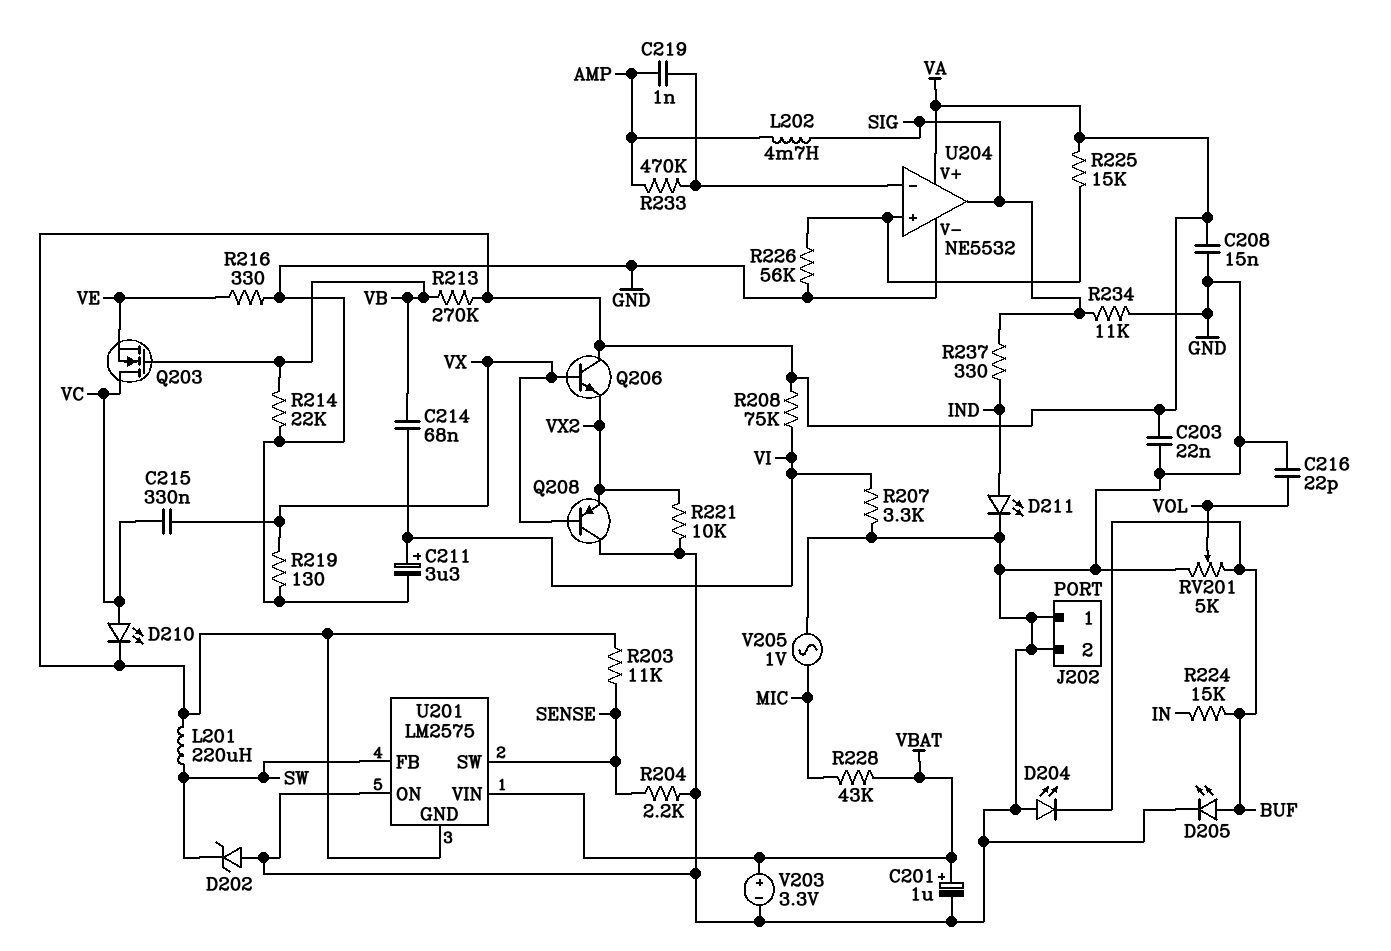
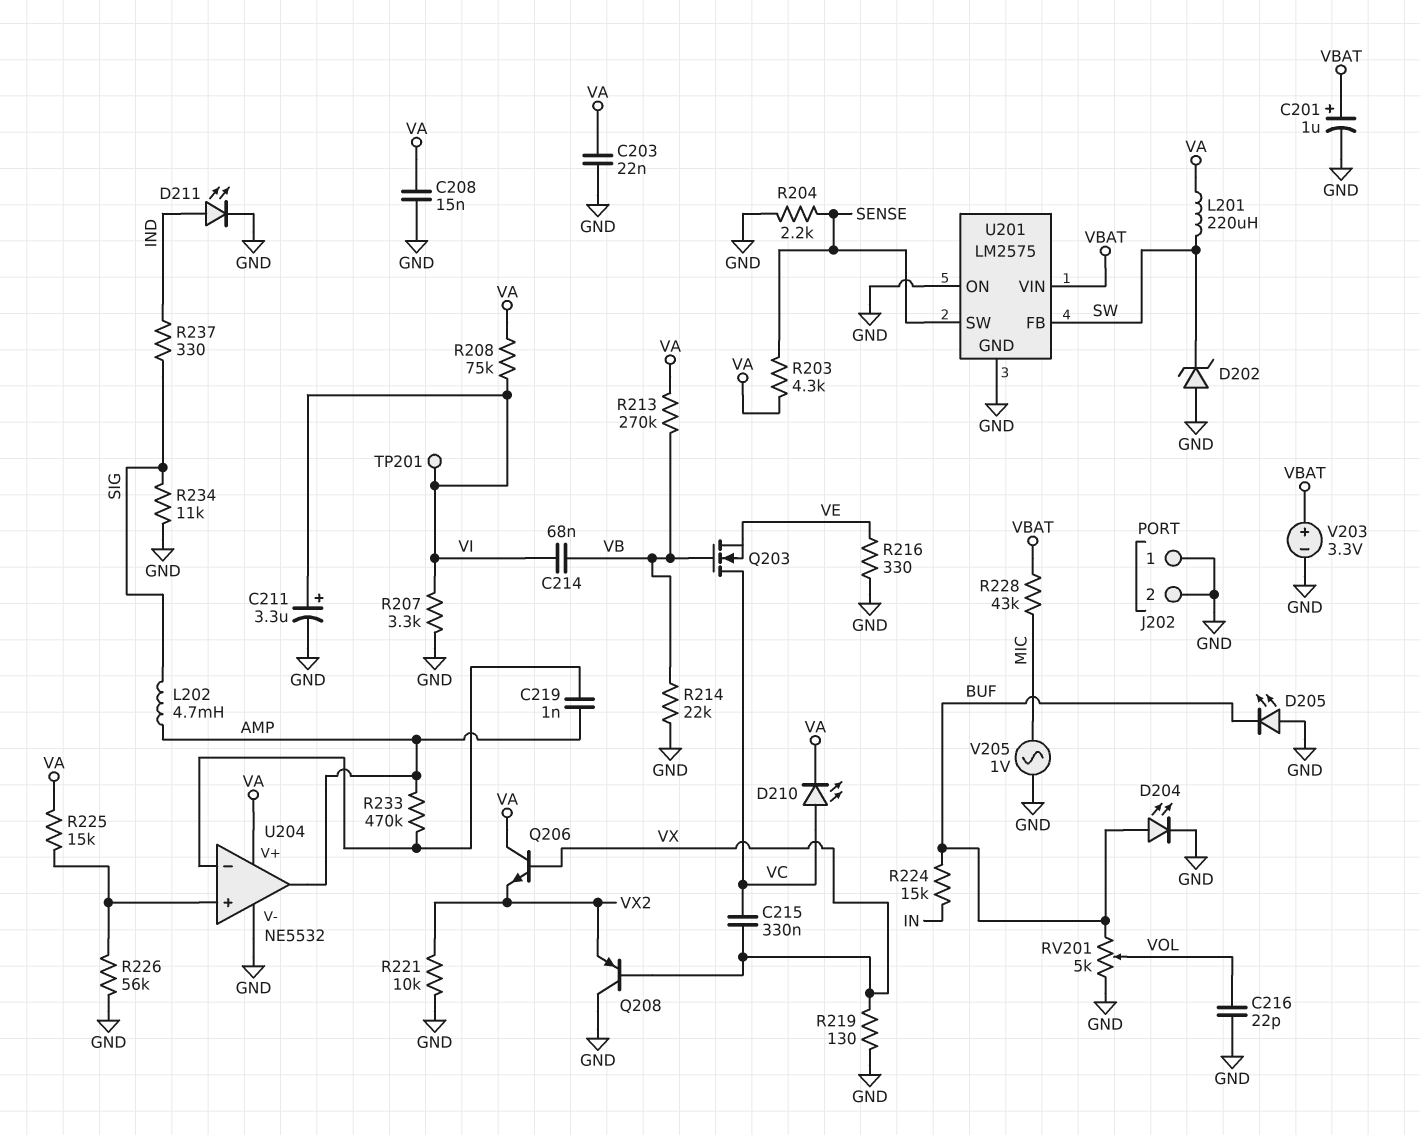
D204: LED (A GND, K BUF) -> LED (A BUF, K GND)
D205: LED (A BUF, K GND) -> LED (A GND, K BUF)
R203: 11k (SENSE, VA) -> 4.3k (SENSE, VA)
TP201: none -> test point (VI)
U201 pin GND: VA -> GND
U204 pin out: SIG -> AMP

